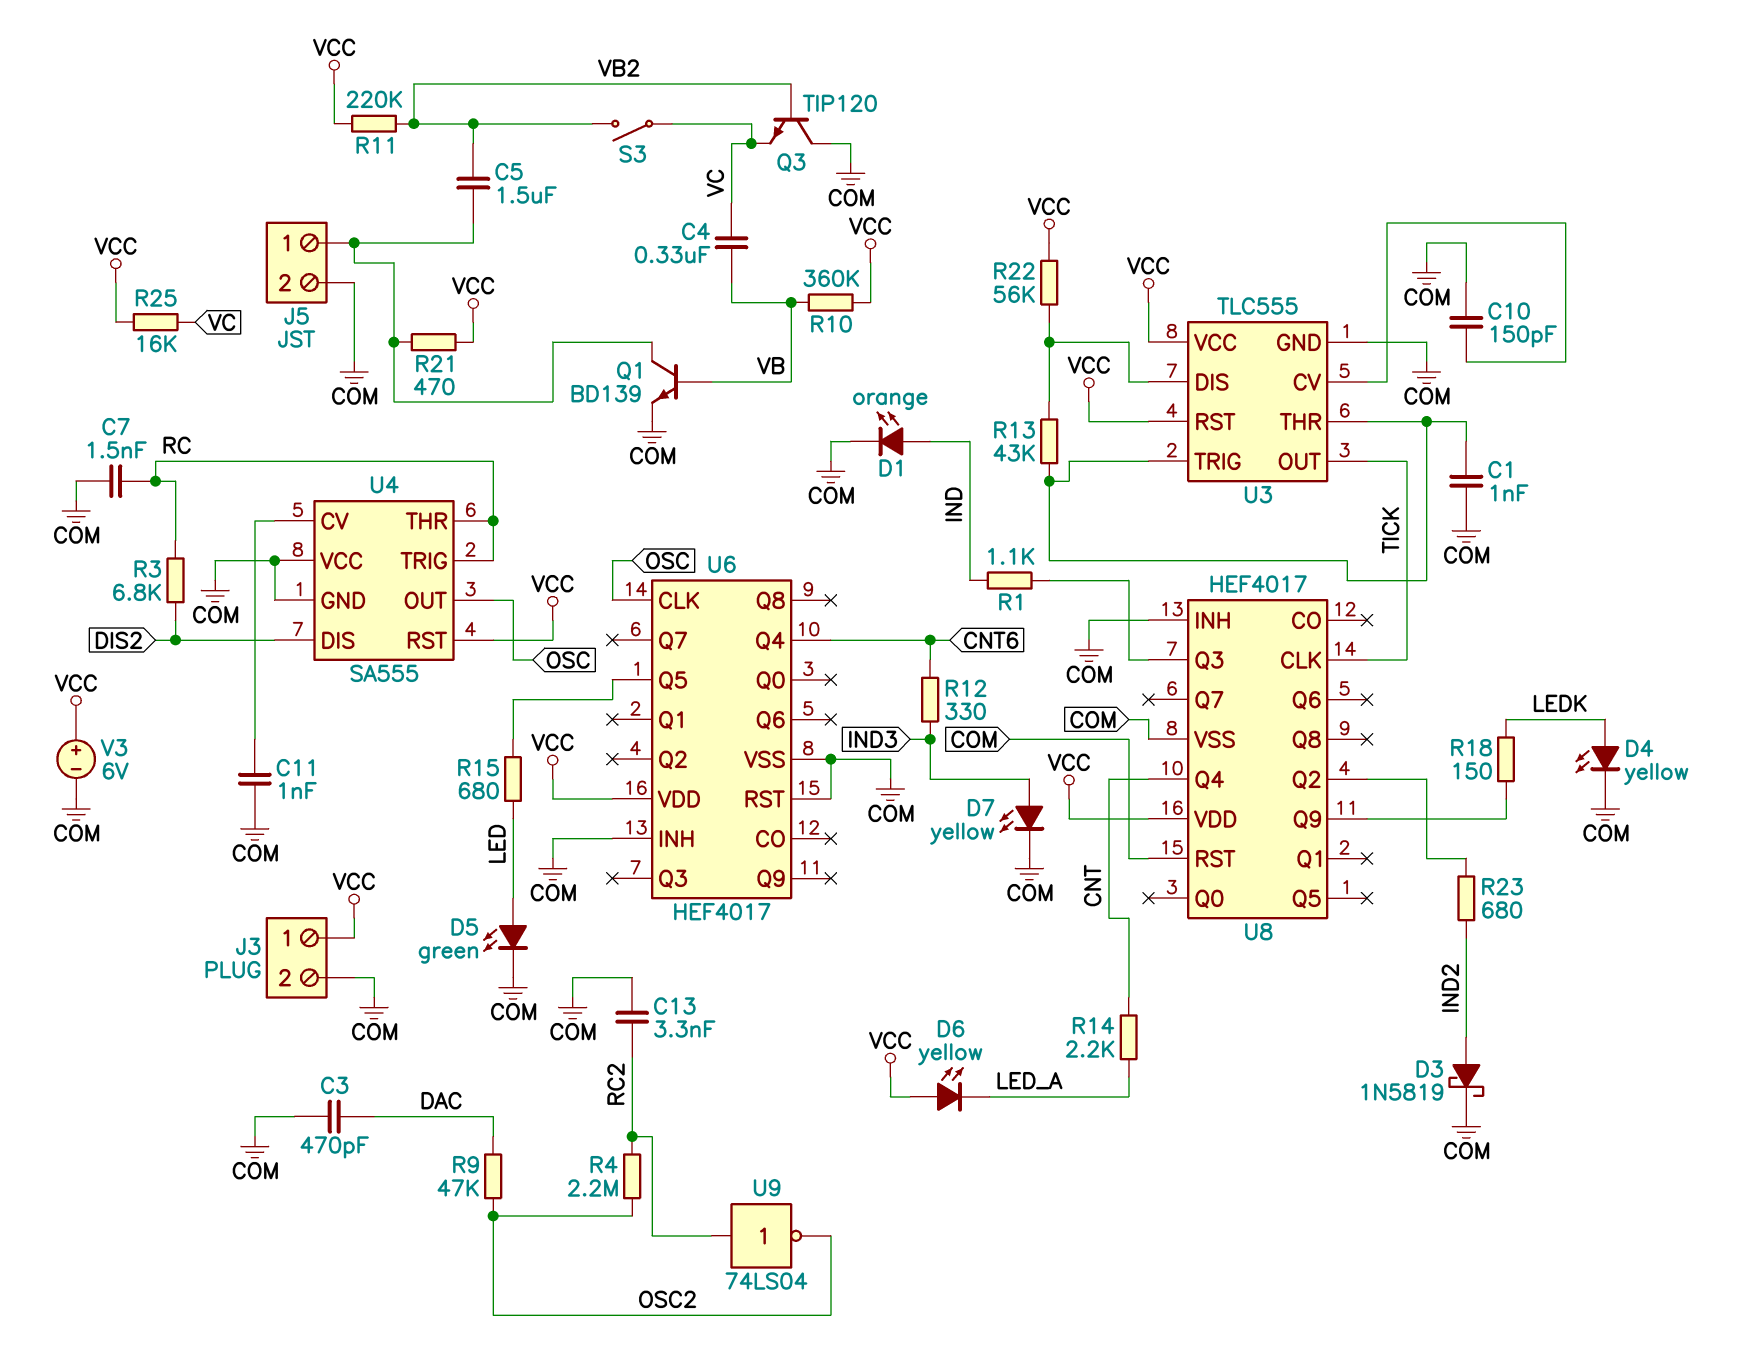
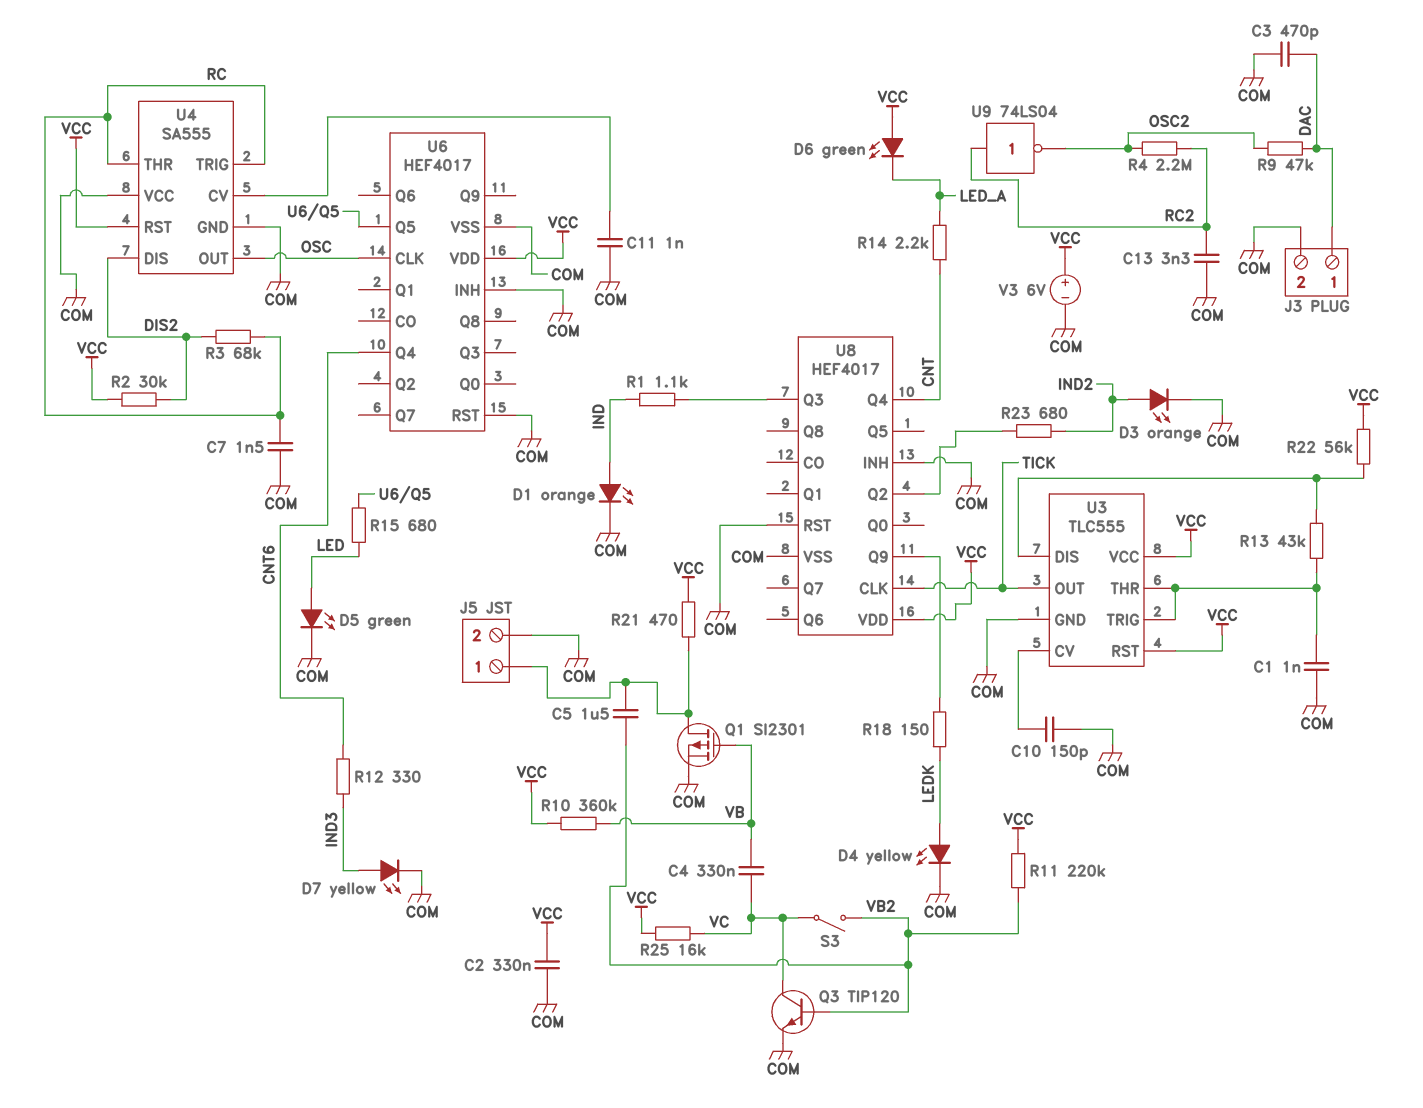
C2: none -> 330nF (COM, VCC)
D3: schottky 1N5819 (A IND2, K COM) -> LED orange (A IND2, K COM)
D6: LED yellow (A VCC, K LED_A) -> LED green (A VCC, K LED_A)
J3 pin 1: VCC -> DAC
Q1: NPN BD139 (B VB, C J5/1, E COM) -> PMOS SI2301 (G VB, D J5/1, S COM)
Q3: NPN TIP120 (B VB2, C COM, E VC) -> NPN TIP120 (B VB2, C VC, E COM)
R2: none -> 30k (DIS2, VCC)
R3: 6.8k (DIS2, RC) -> 68k (DIS2, RC)

